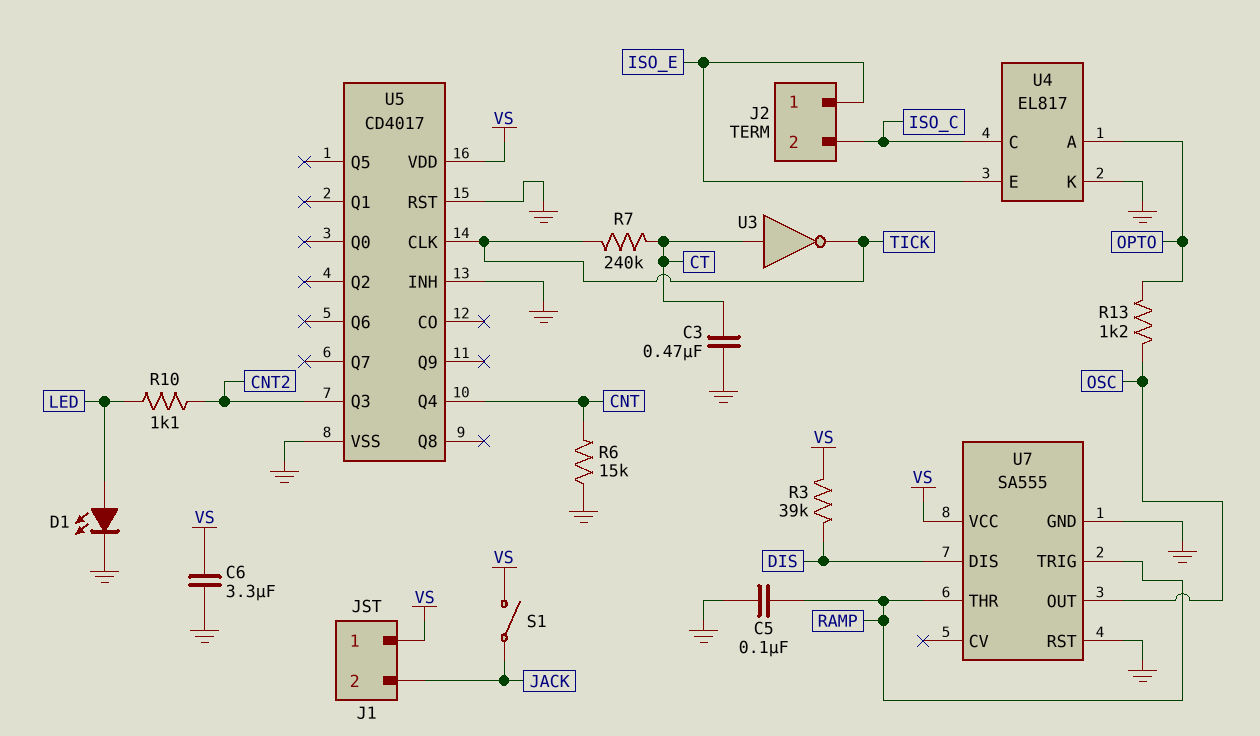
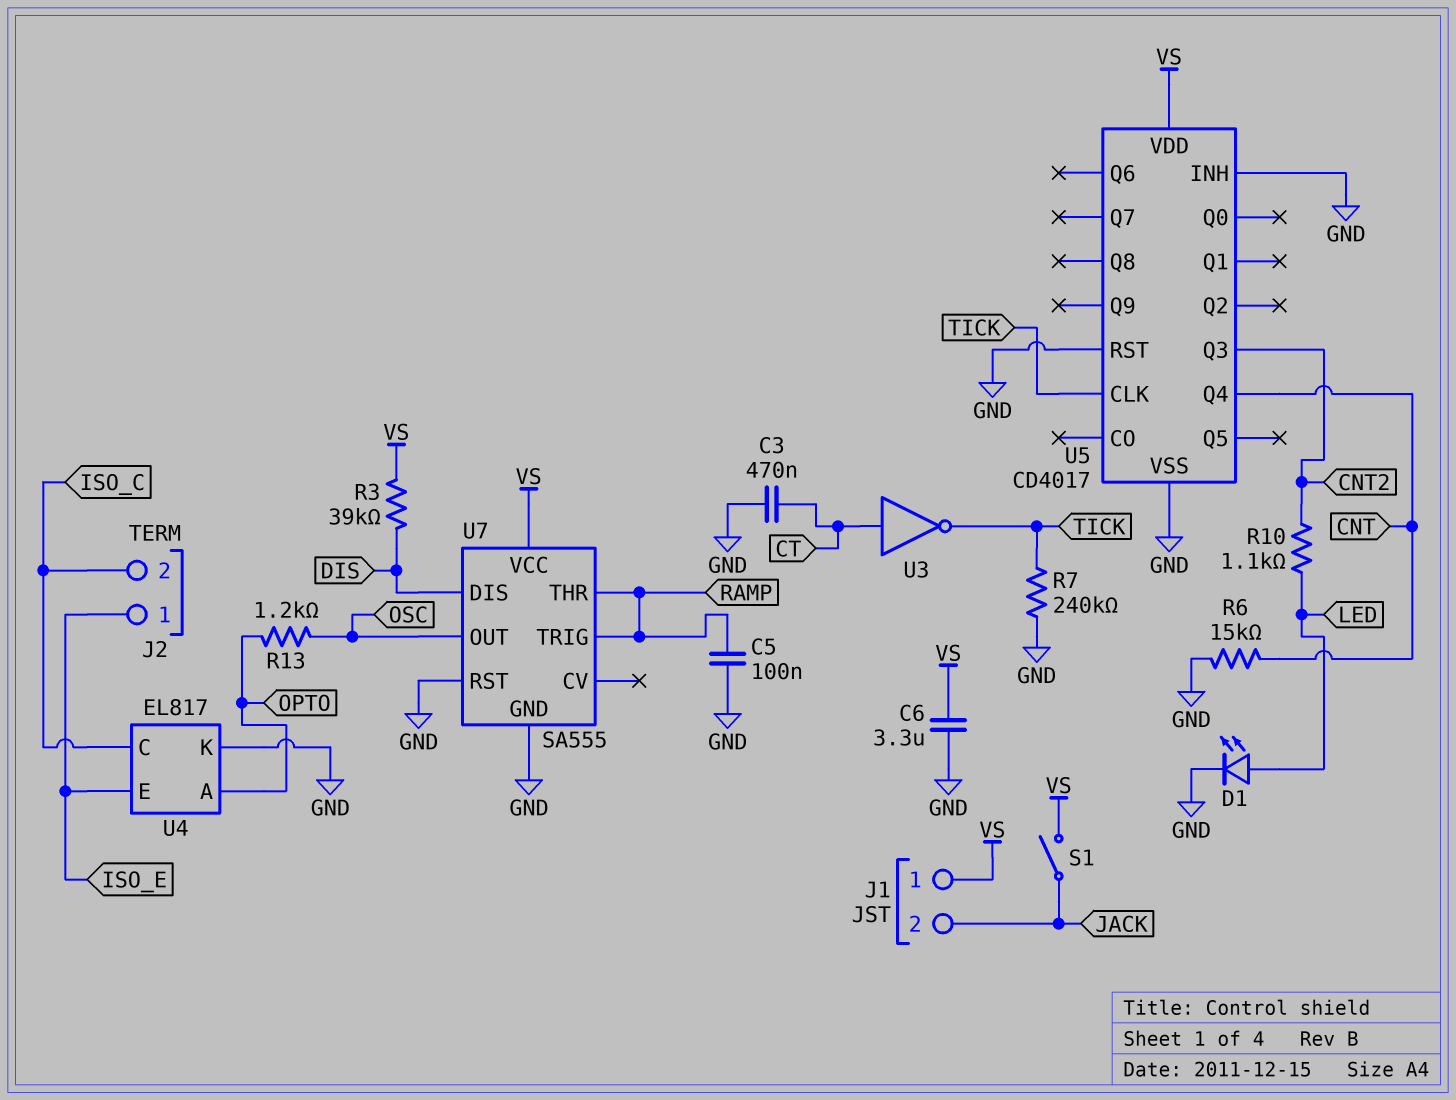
R7: 240k (CT, TICK) -> 240k (GND, TICK)

